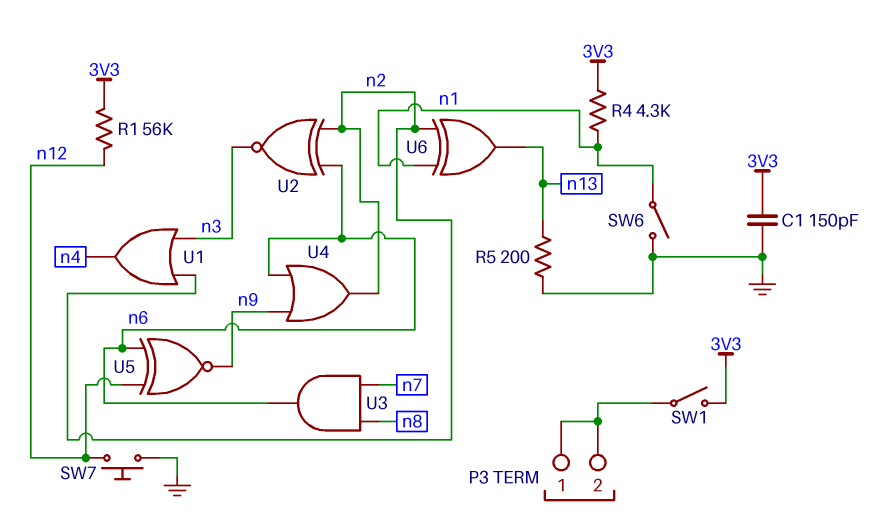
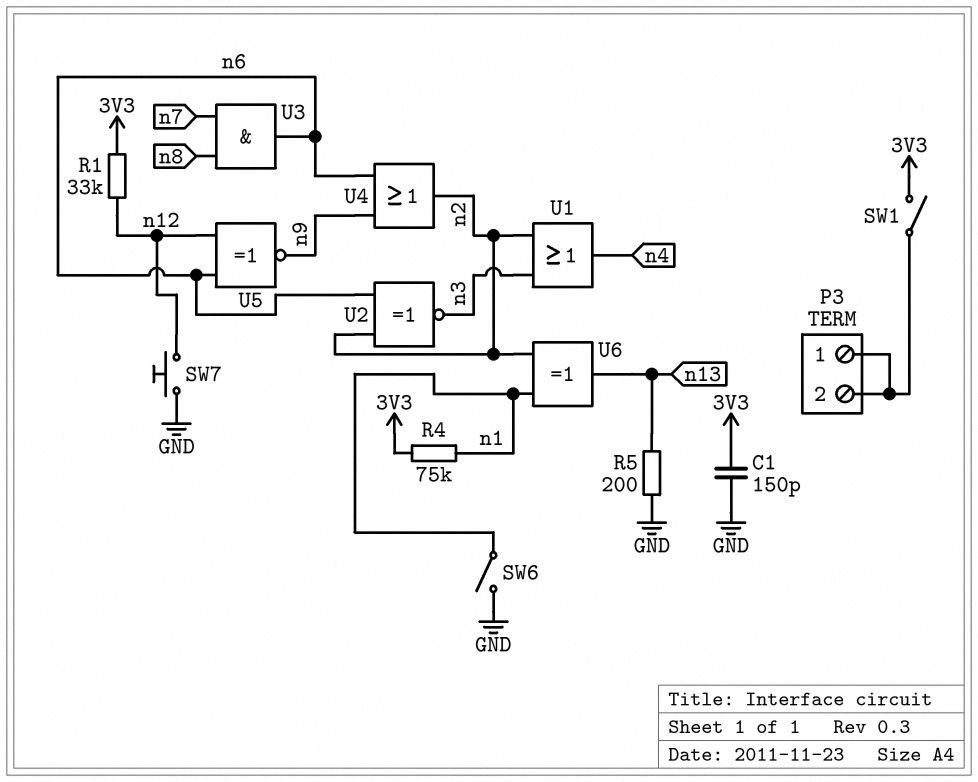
R1: 56k (3V3, n12) -> 33k (3V3, n12)
R4: 4.3k (3V3, n1) -> 75k (3V3, n1)

